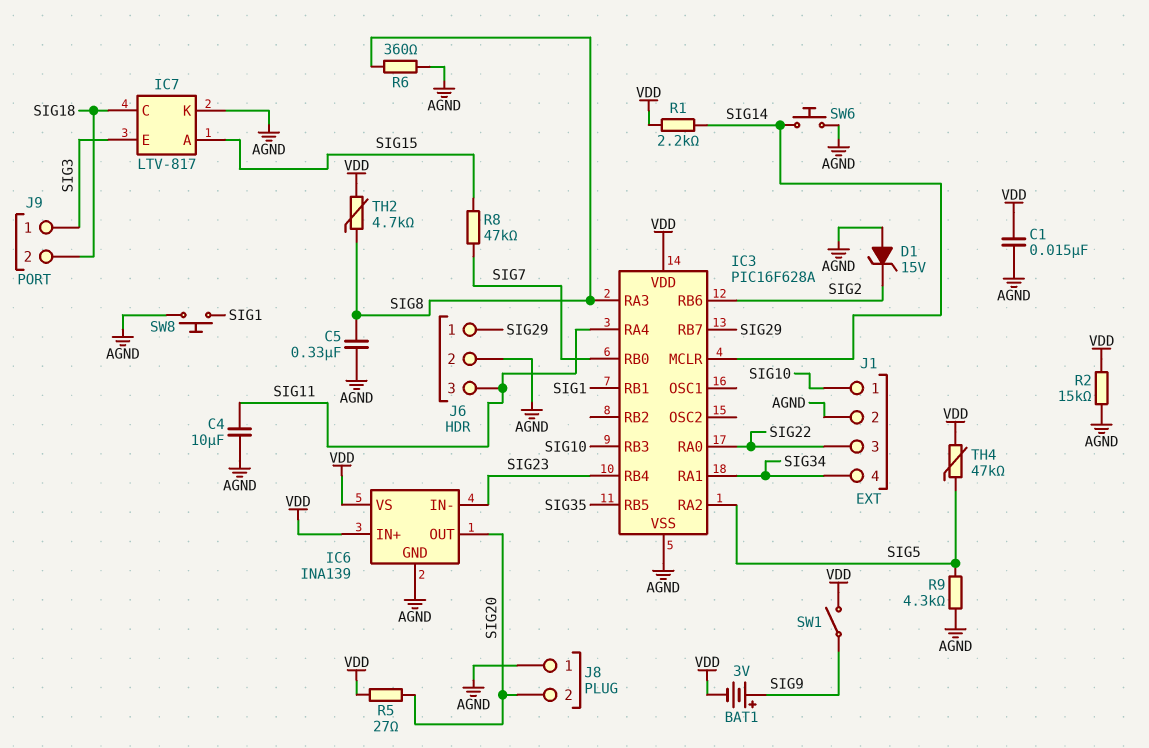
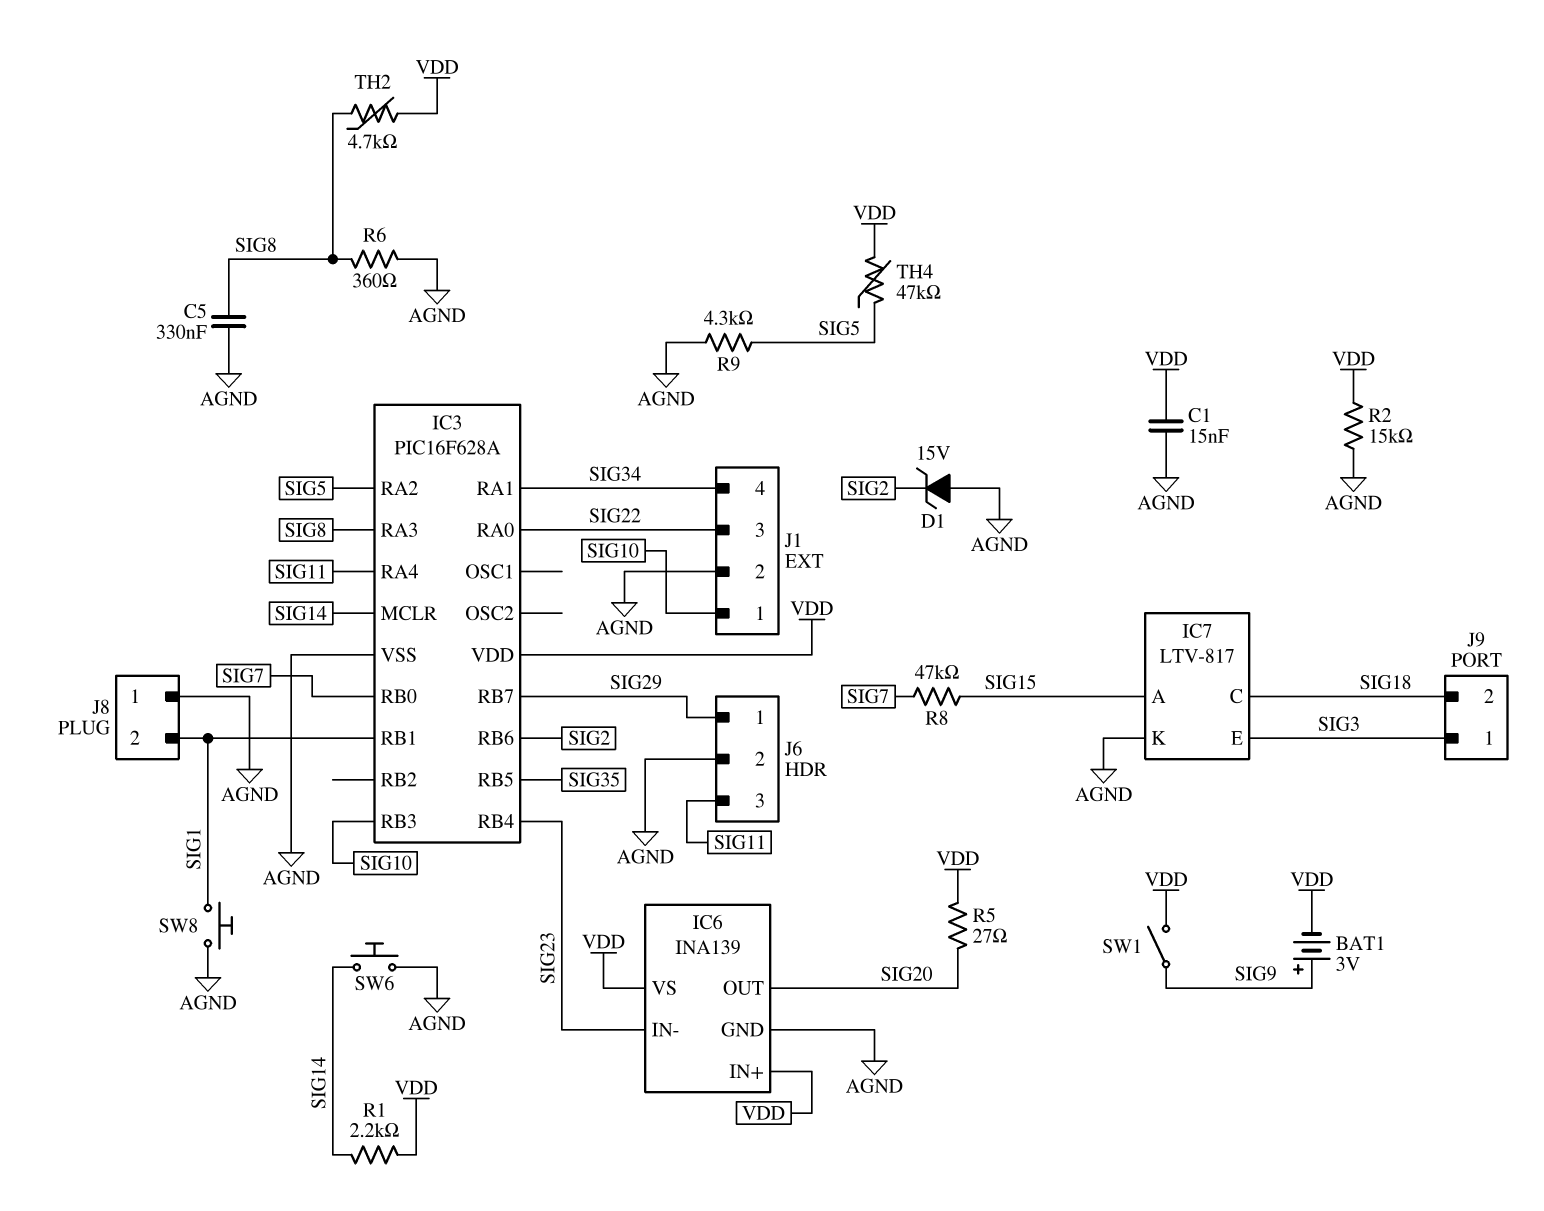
C4: 10uF (AGND, SIG11) -> none
J8 pin 2: SIG20 -> SIG1

